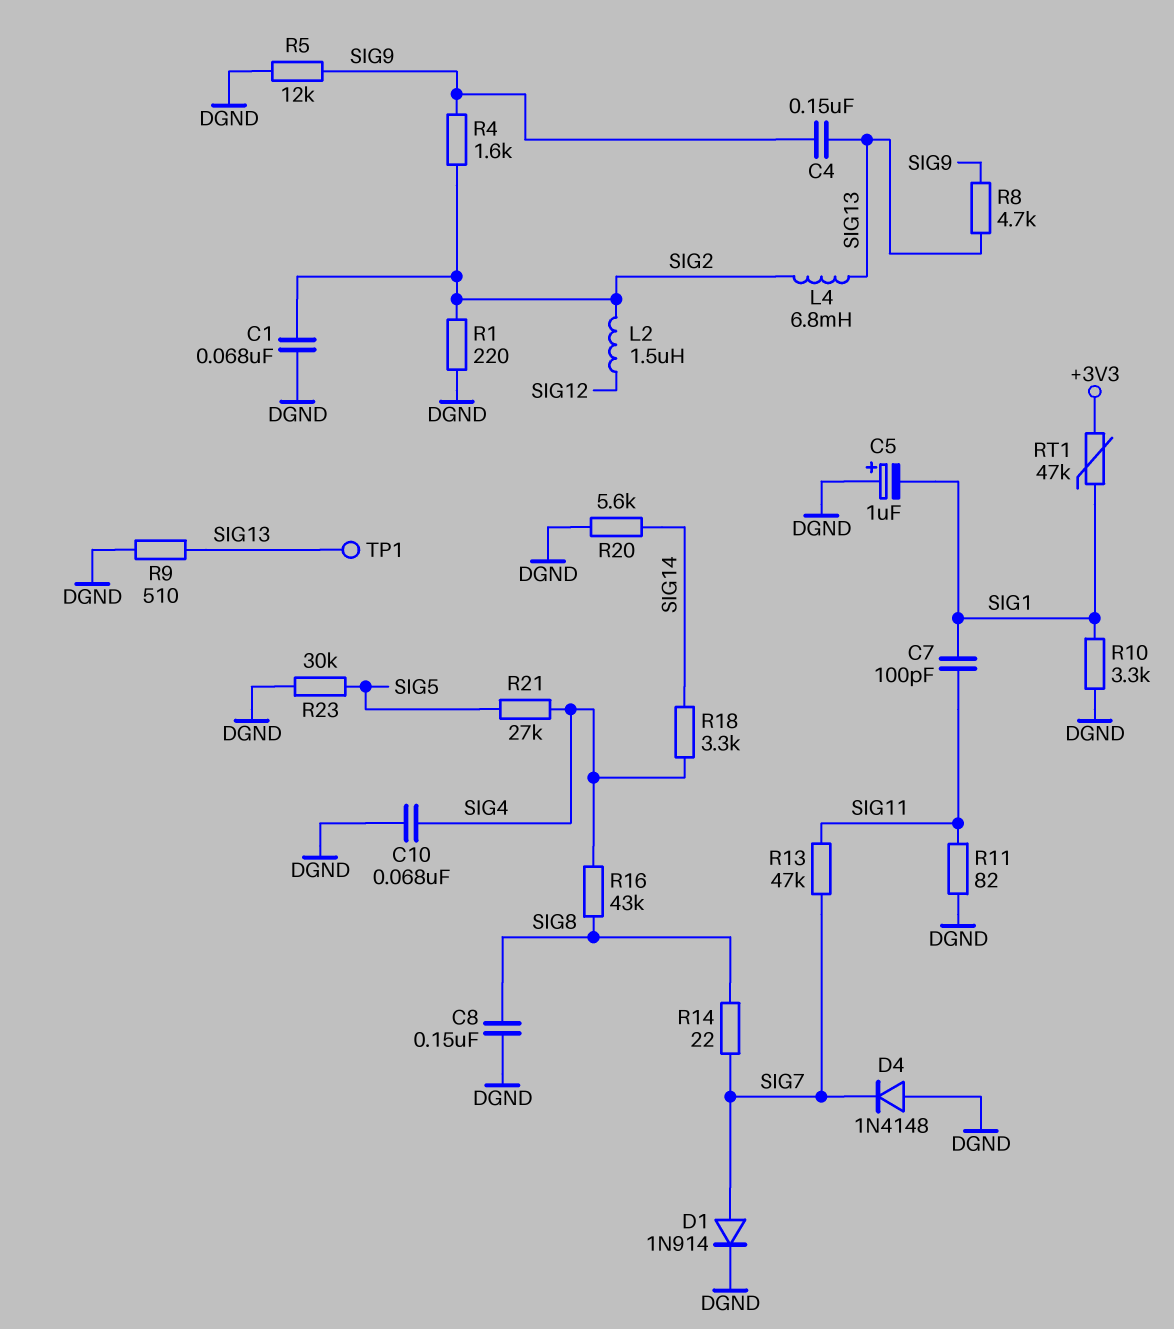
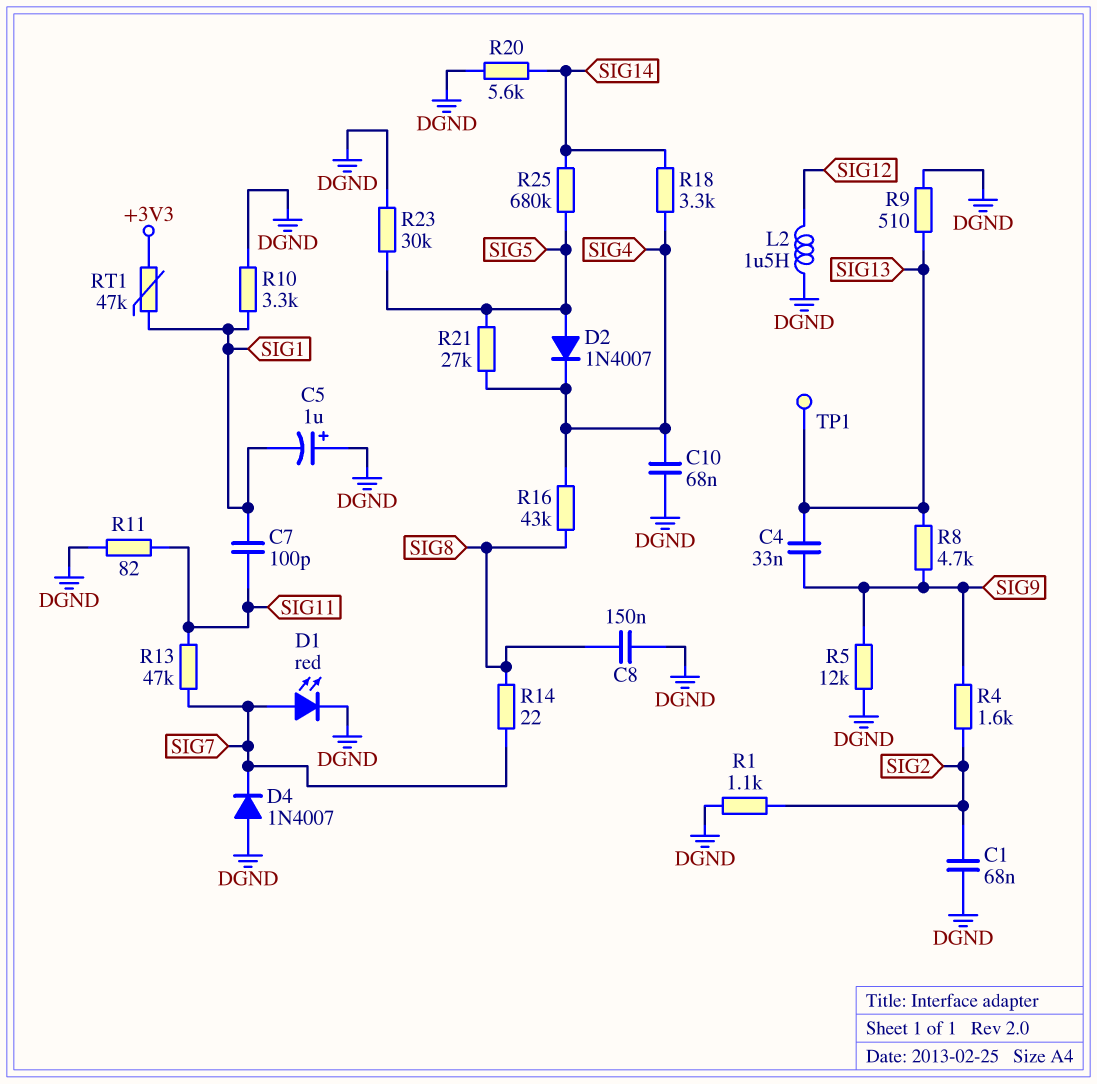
C4: 150nF (SIG9, SIG13) -> 33nF (SIG9, SIG13)
D1: diode 1N914 (A SIG7, K DGND) -> LED red (A SIG7, K DGND)
D2: none -> diode 1N4007 (A SIG5, K SIG4)
D4: diode 1N4148 (A DGND, K SIG7) -> diode 1N4007 (A DGND, K SIG7)
L2: 1.5uH (SIG2, SIG12) -> 1.5uH (DGND, SIG12)
L4: 6.8mH (SIG2, SIG13) -> none
R1: 220 (DGND, SIG2) -> 1.1k (DGND, SIG2)
R25: none -> 680k (SIG5, SIG14)

